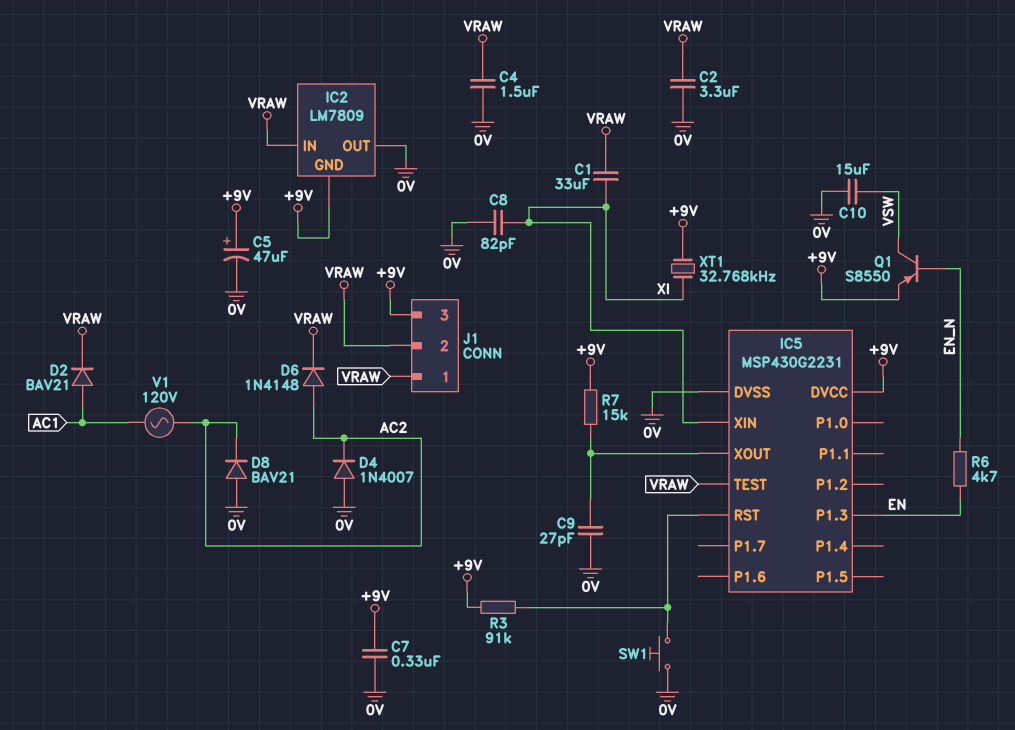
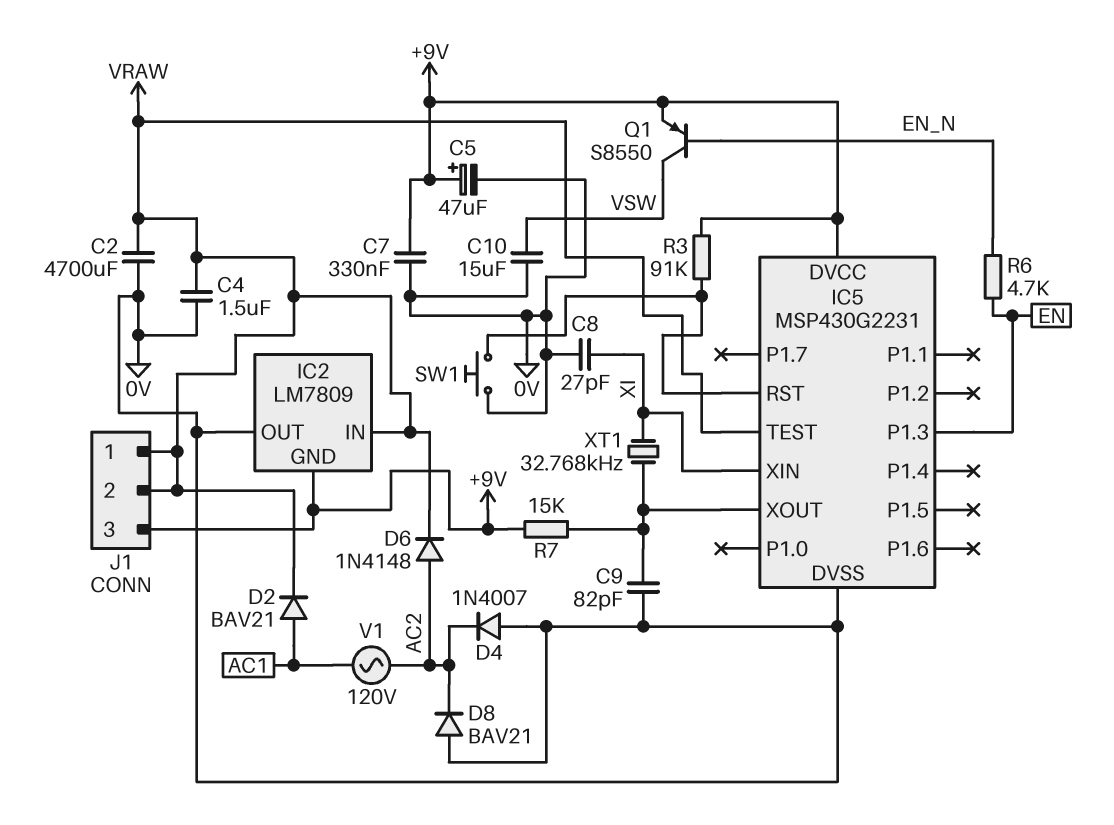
C1: 33uF (VRAW, XI) -> none
C2: 3.3uF (0V, VRAW) -> 4700uF (0V, VRAW)
C8: 82pF (0V, XI) -> 27pF (0V, XI)
C9: 27pF (0V, IC5/XOUT) -> 82pF (0V, IC5/XOUT)
XT1: 32.768kHz (+9V, XI) -> 32.768kHz (IC5/XOUT, XI)

